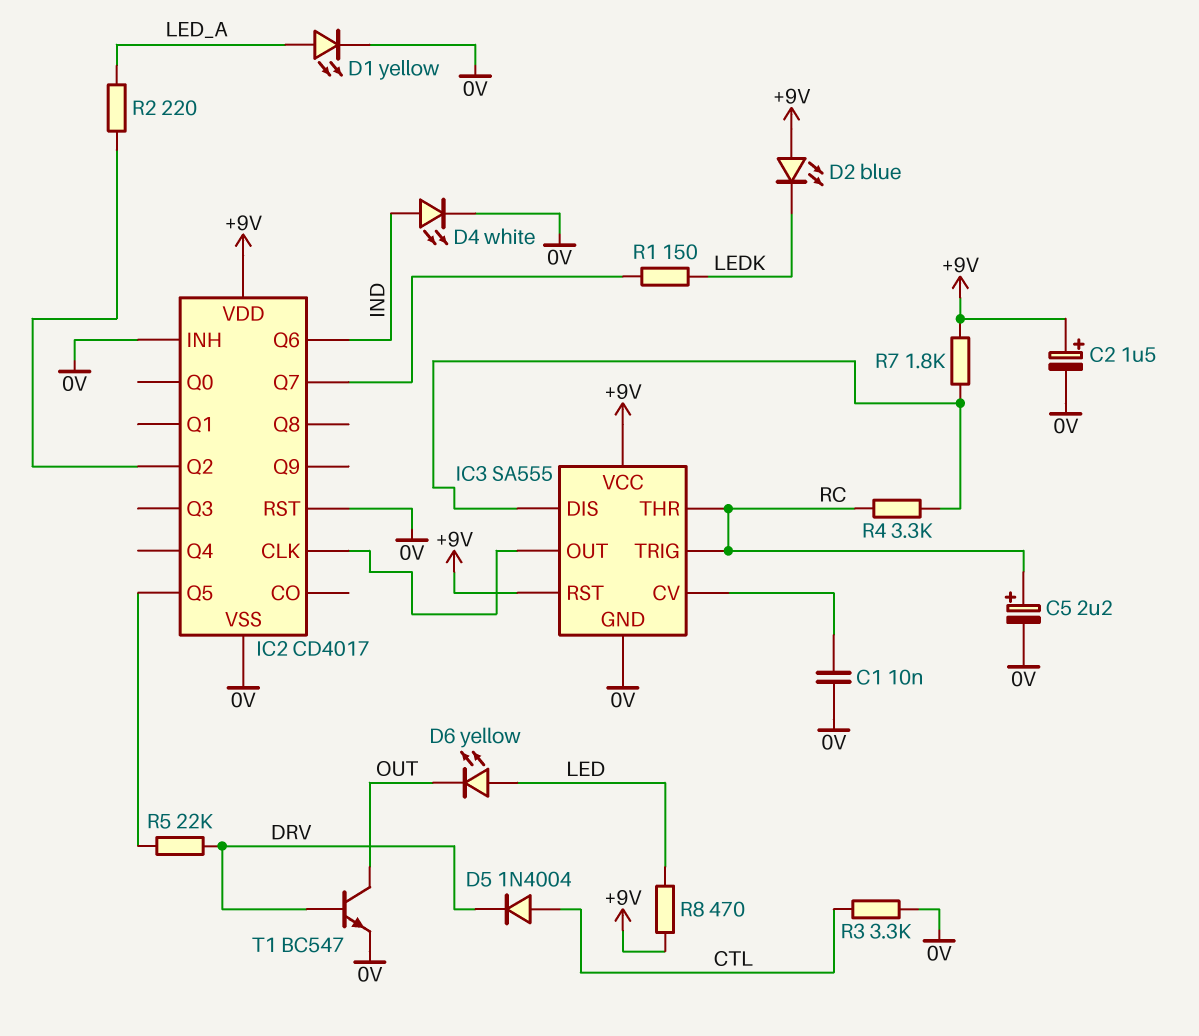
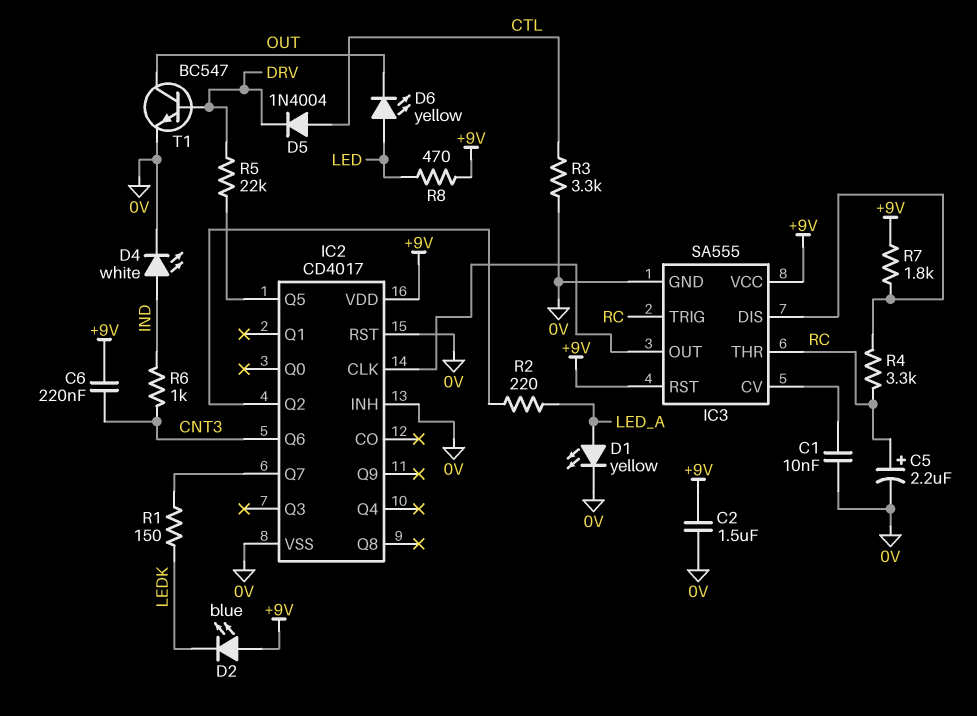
C2: 1.5uF (plus +9V, minus 0V) -> 1.5uF (+9V, 0V)
C6: none -> 220nF (+9V, CNT3)
IC2 pin Q6: IND -> CNT3
R6: none -> 1k (CNT3, IND)

